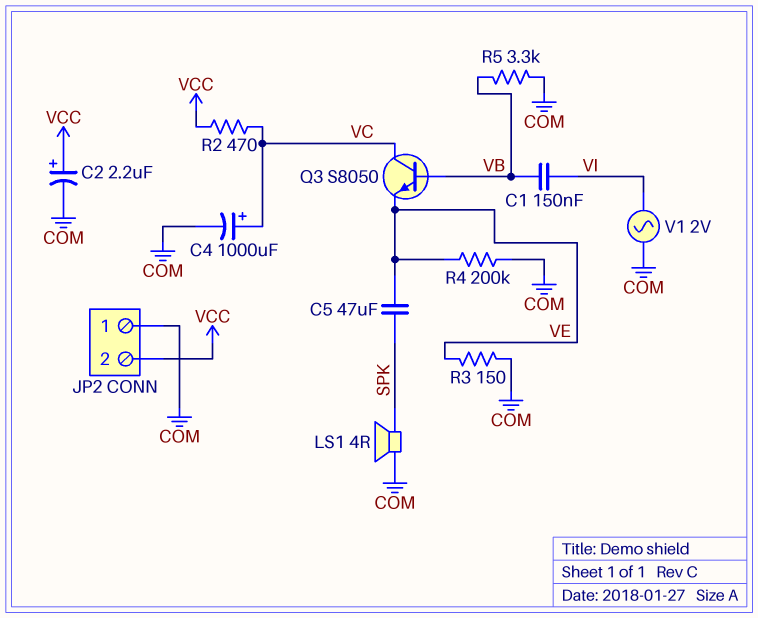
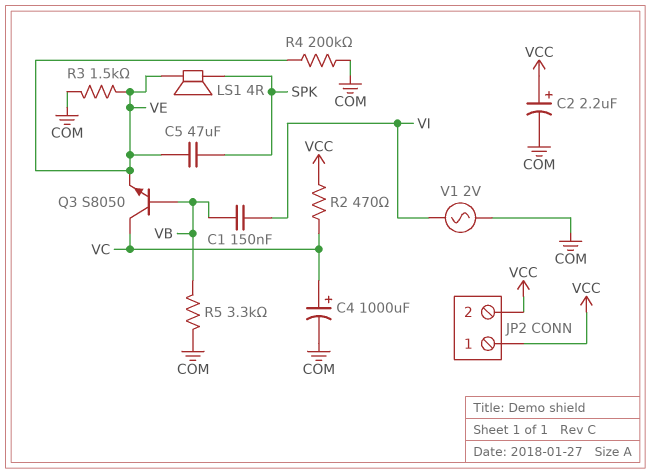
JP2 pin 1: COM -> VCC
LS1: speaker 4R (COM, SPK) -> speaker 4R (SPK, VE)
R3: 150 (COM, VE) -> 1.5k (COM, VE)

